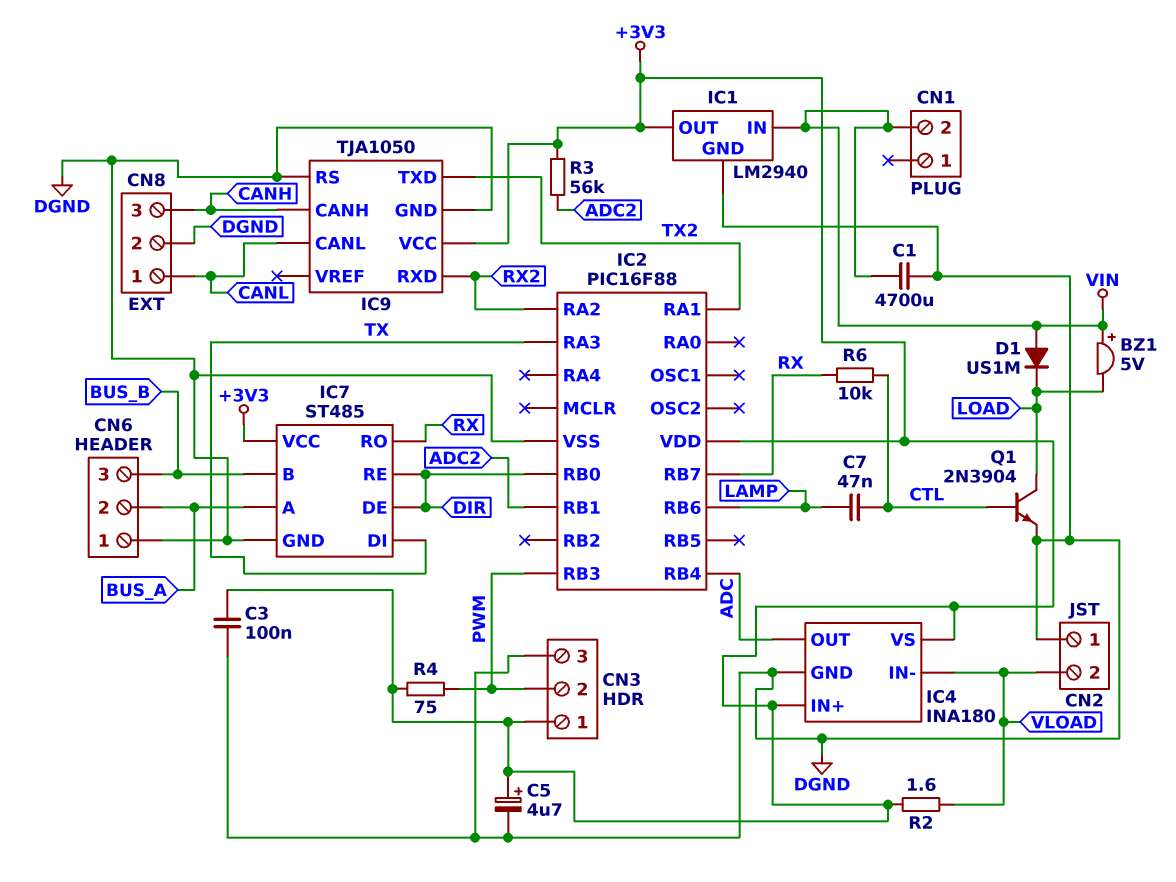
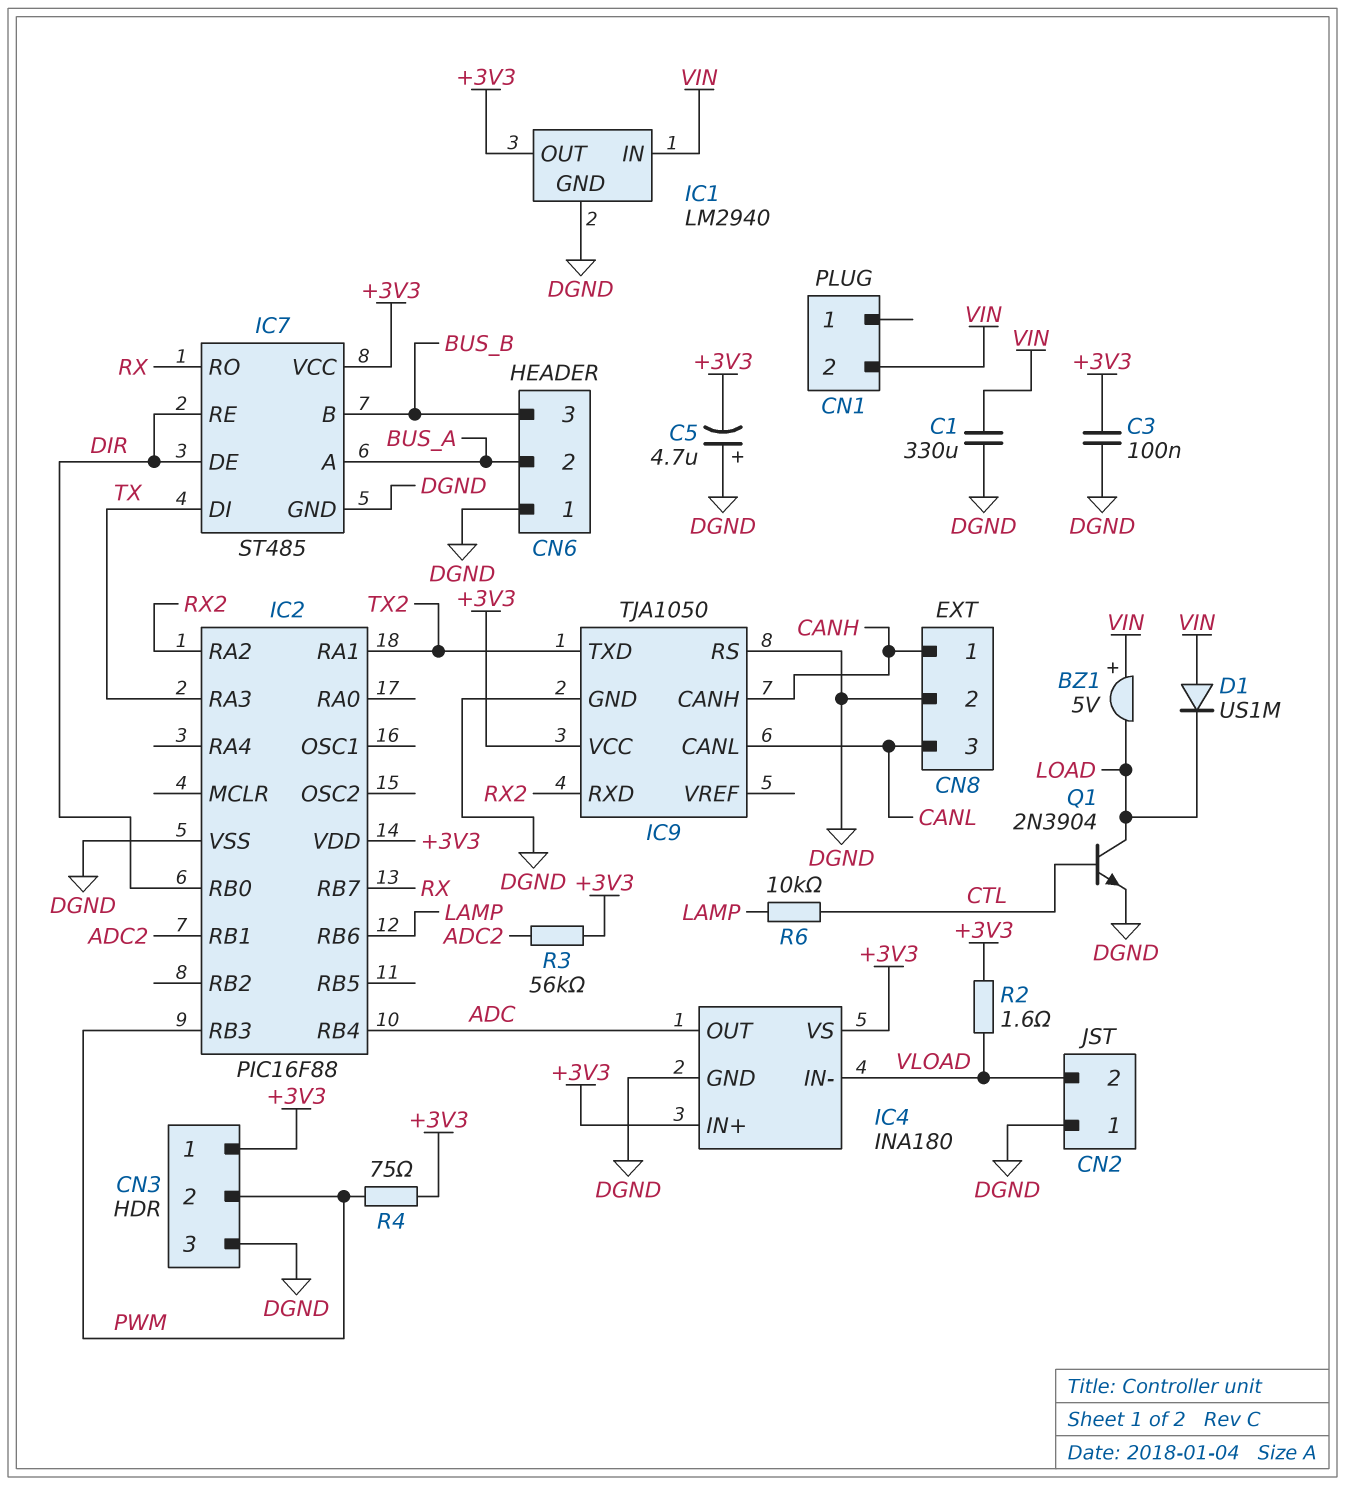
C1: 4700uF (DGND, VIN) -> 330uF (DGND, VIN)
C5: 4.7uF (plus +3V3, minus DGND) -> 4.7uF (plus DGND, minus +3V3)
C7: 47nF (CTL, LAMP) -> none
CN8 pin 1: CANL -> CANH
CN8 pin 3: CANH -> CANL
R6: 10k (CTL, RX) -> 10k (CTL, LAMP)

